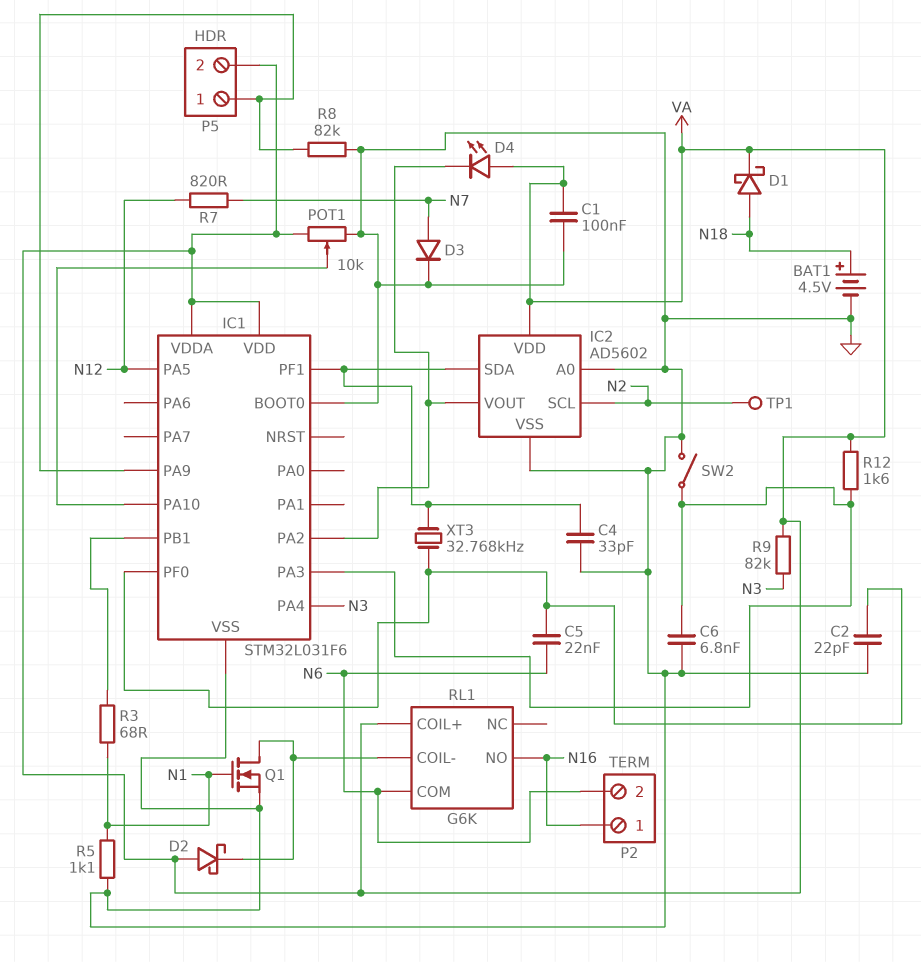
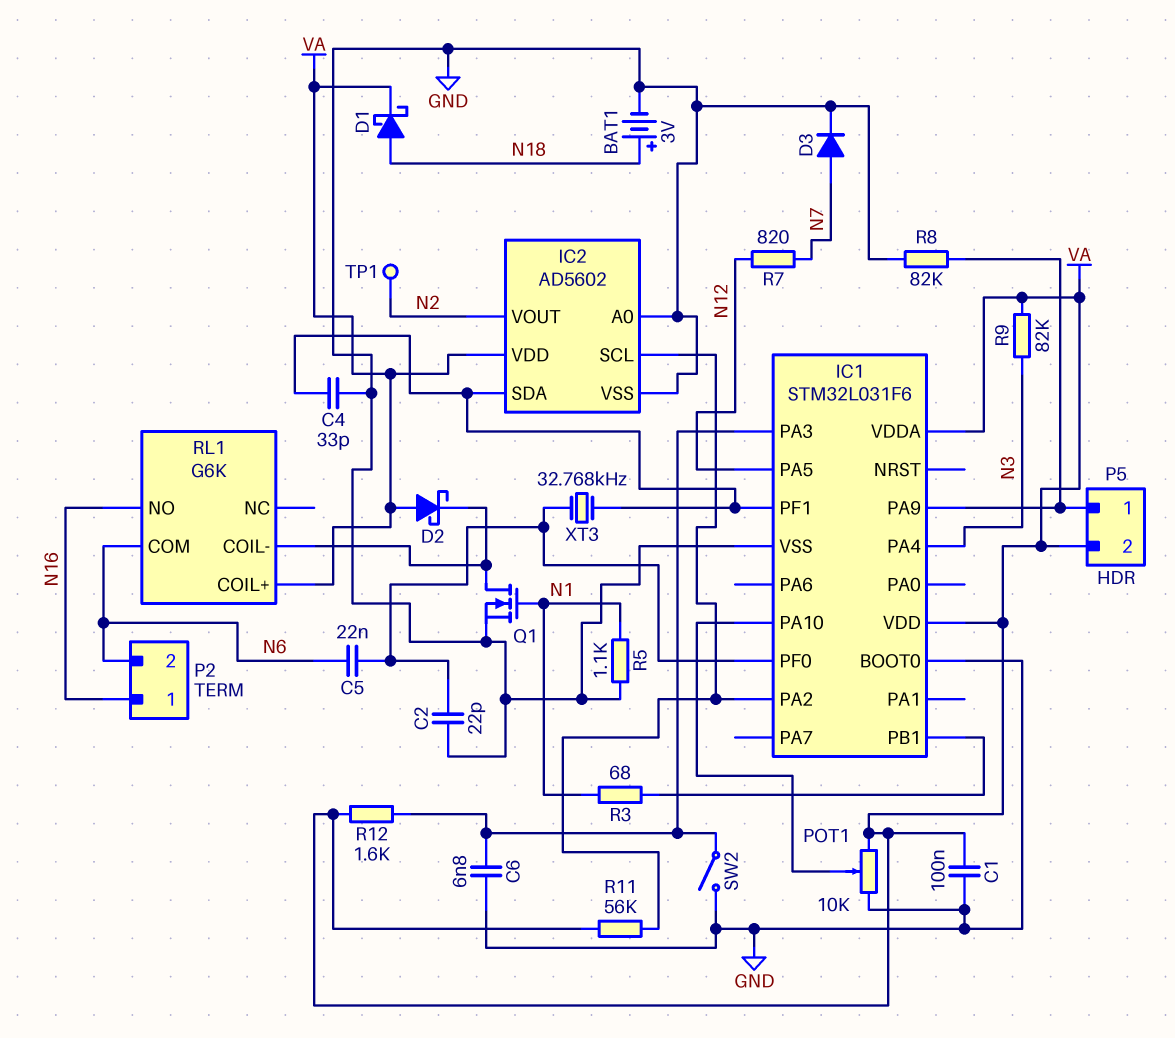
BAT1: 4.5V (plus N18, minus GND) -> 3V (plus N18, minus GND)
D4: LED (A VA, K IC1/PA2) -> none
IC2 pin SCL: N2 -> IC1/PA2
IC2 pin VOUT: IC1/PA2 -> N2
R11: none -> 56k (IC1/PA2, VA)

